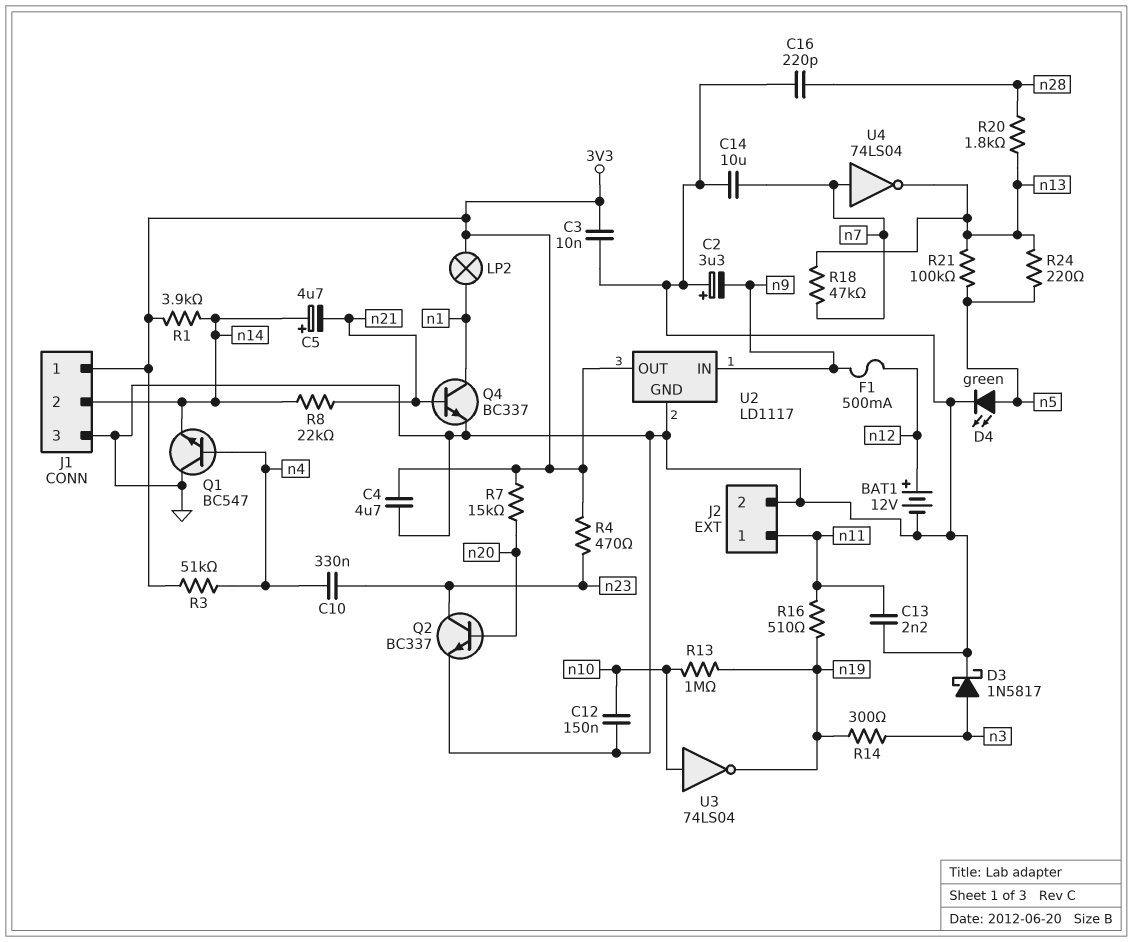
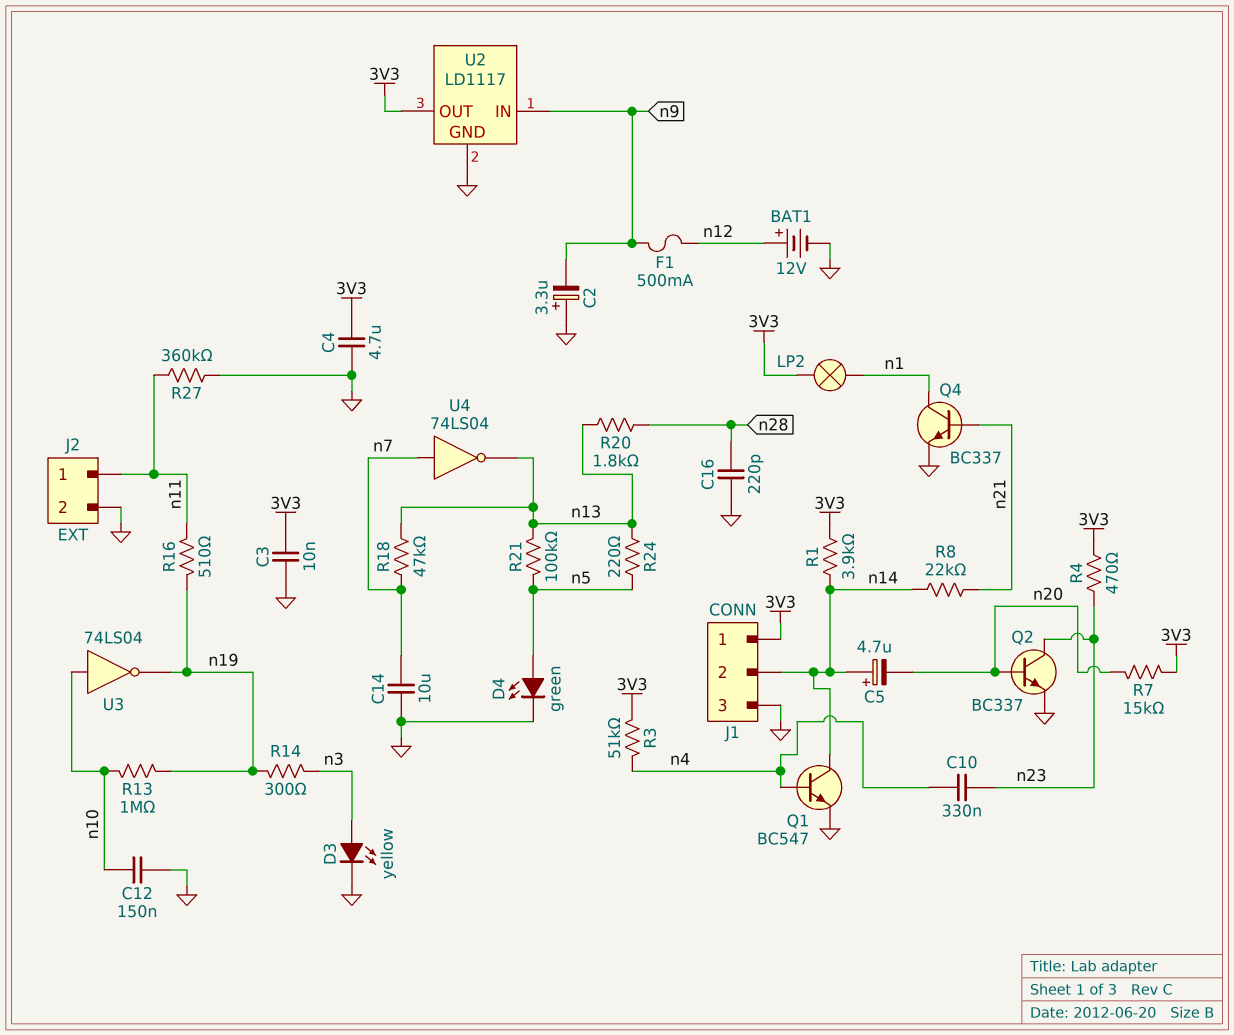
C5: 4.7uF (plus n14, minus n21) -> 4.7uF (plus n14, minus n20)
C13: 2.2nF (GND, n11) -> none
D3: schottky 1N5817 (A n3, K GND) -> LED yellow (A n3, K GND)
Q1: NPN BC547 (B n4, C GND, E n14) -> NPN BC547 (B n4, C n14, E GND)
R27: none -> 360k (GND, n11)

